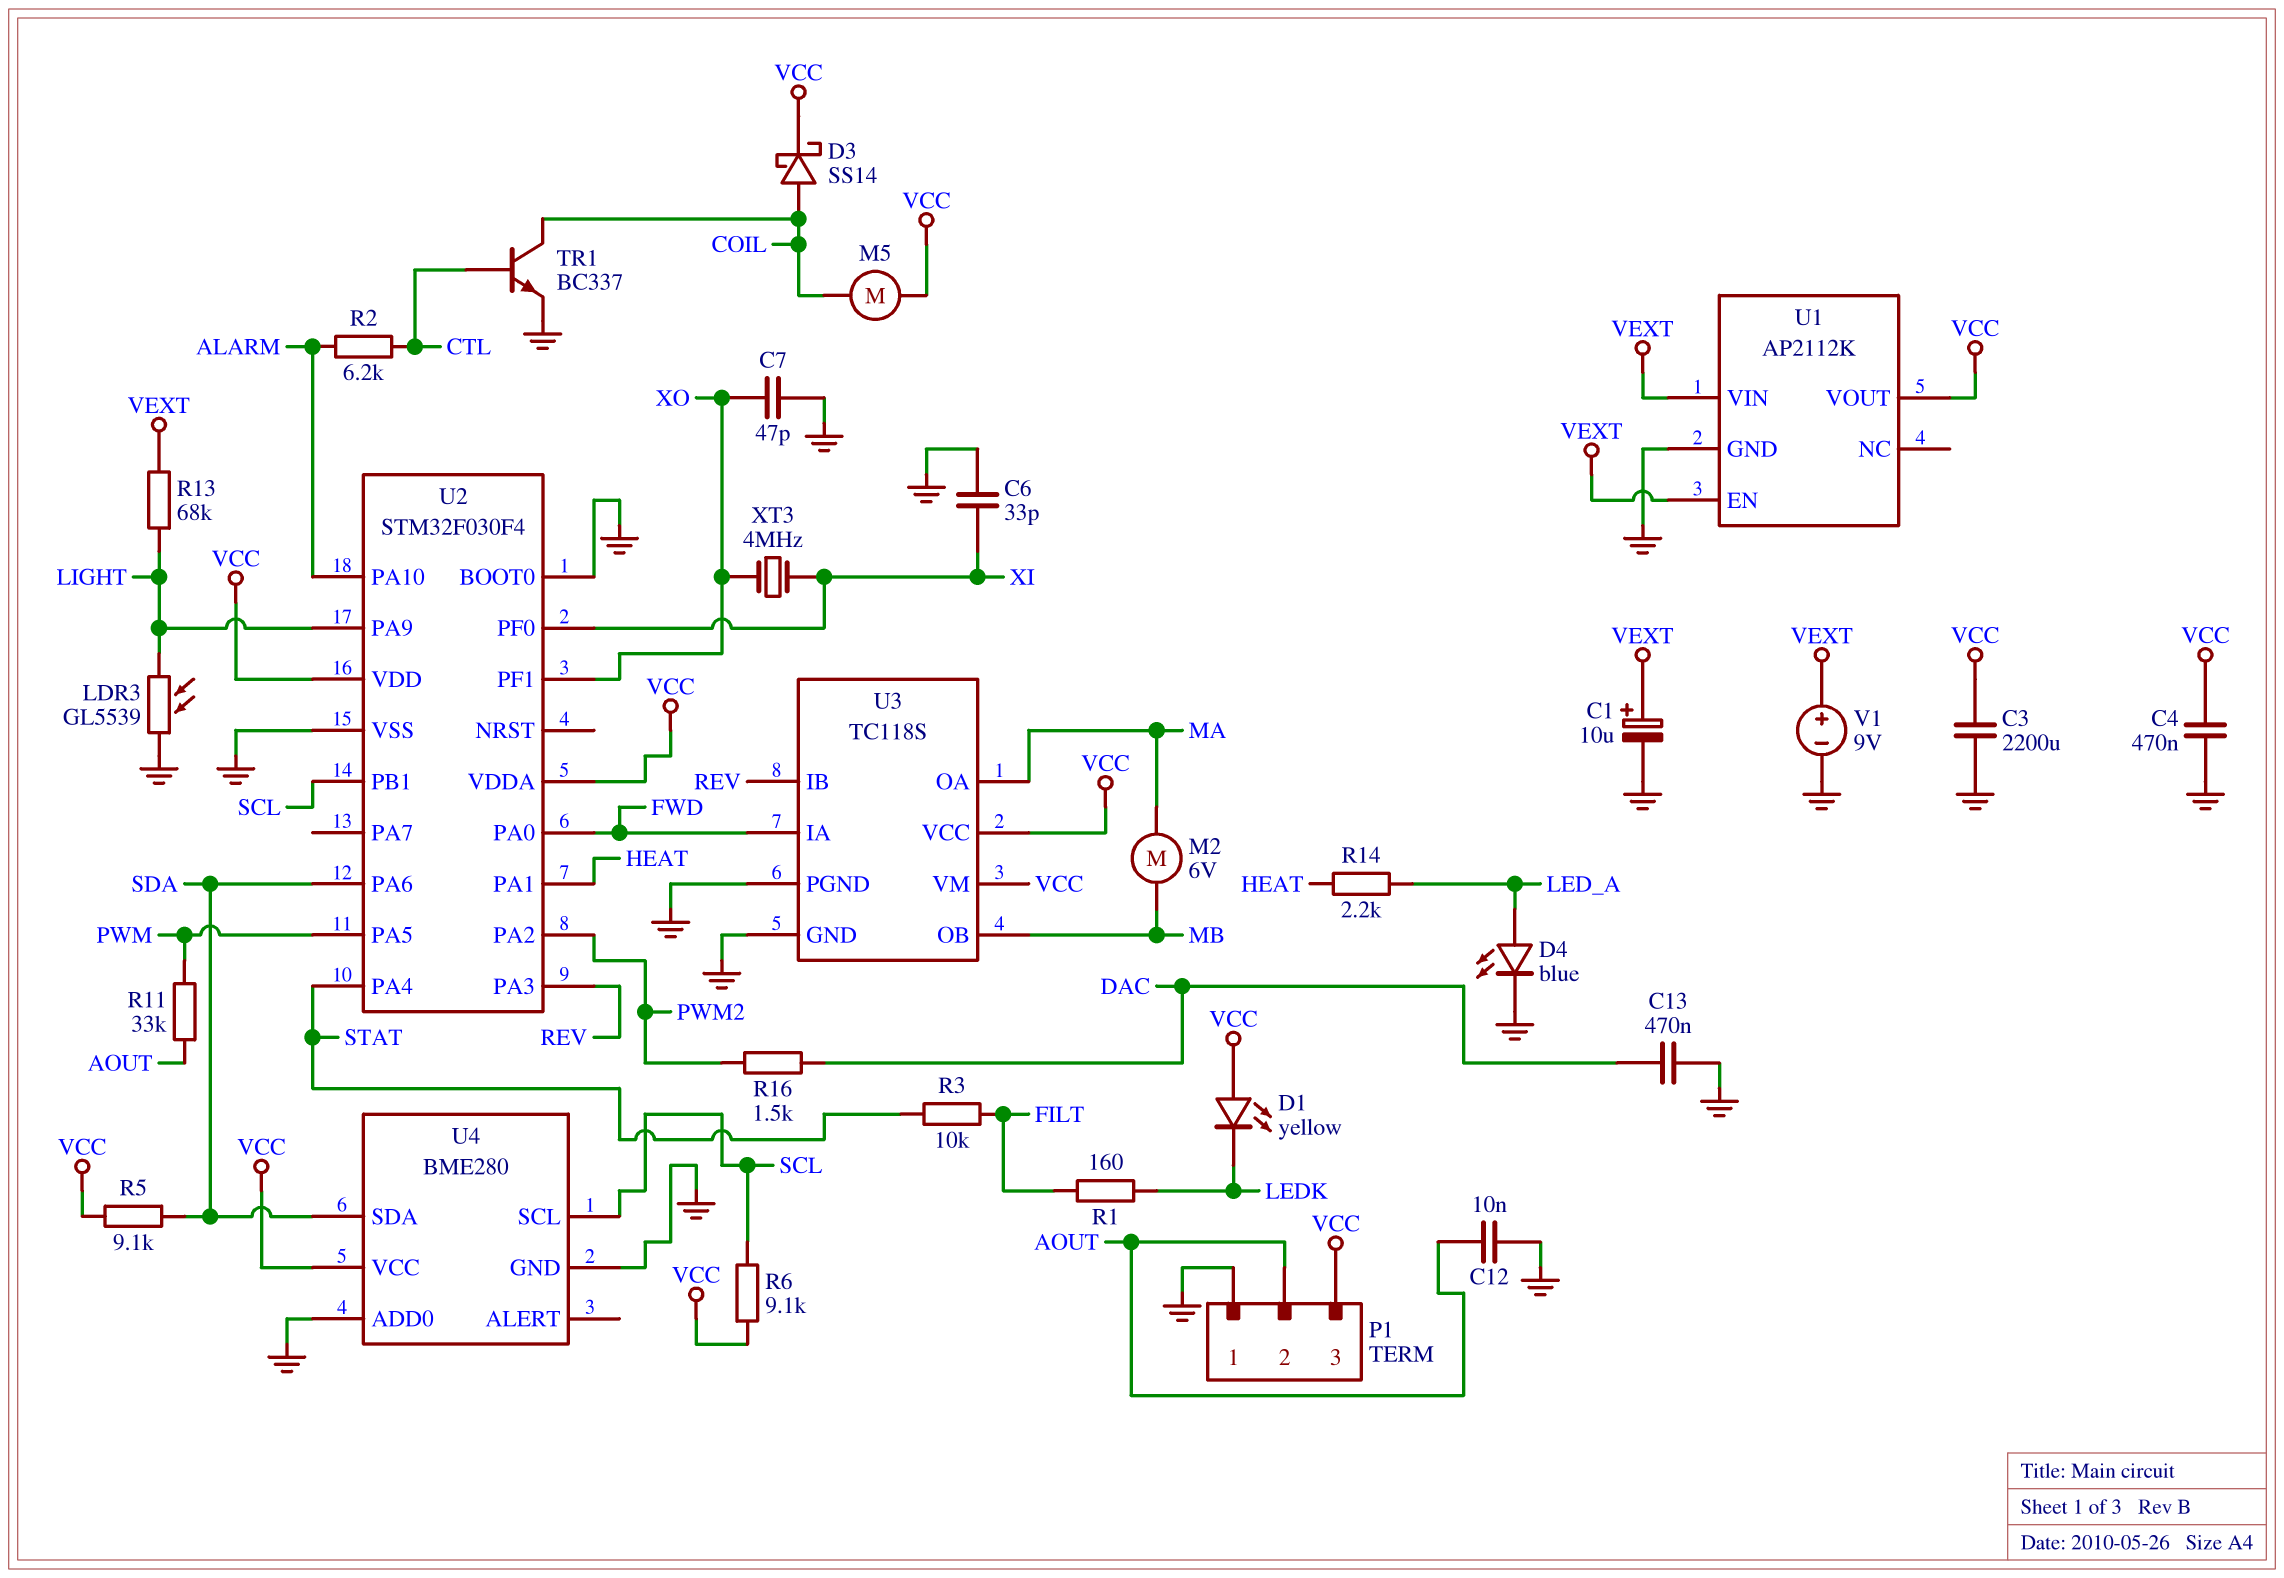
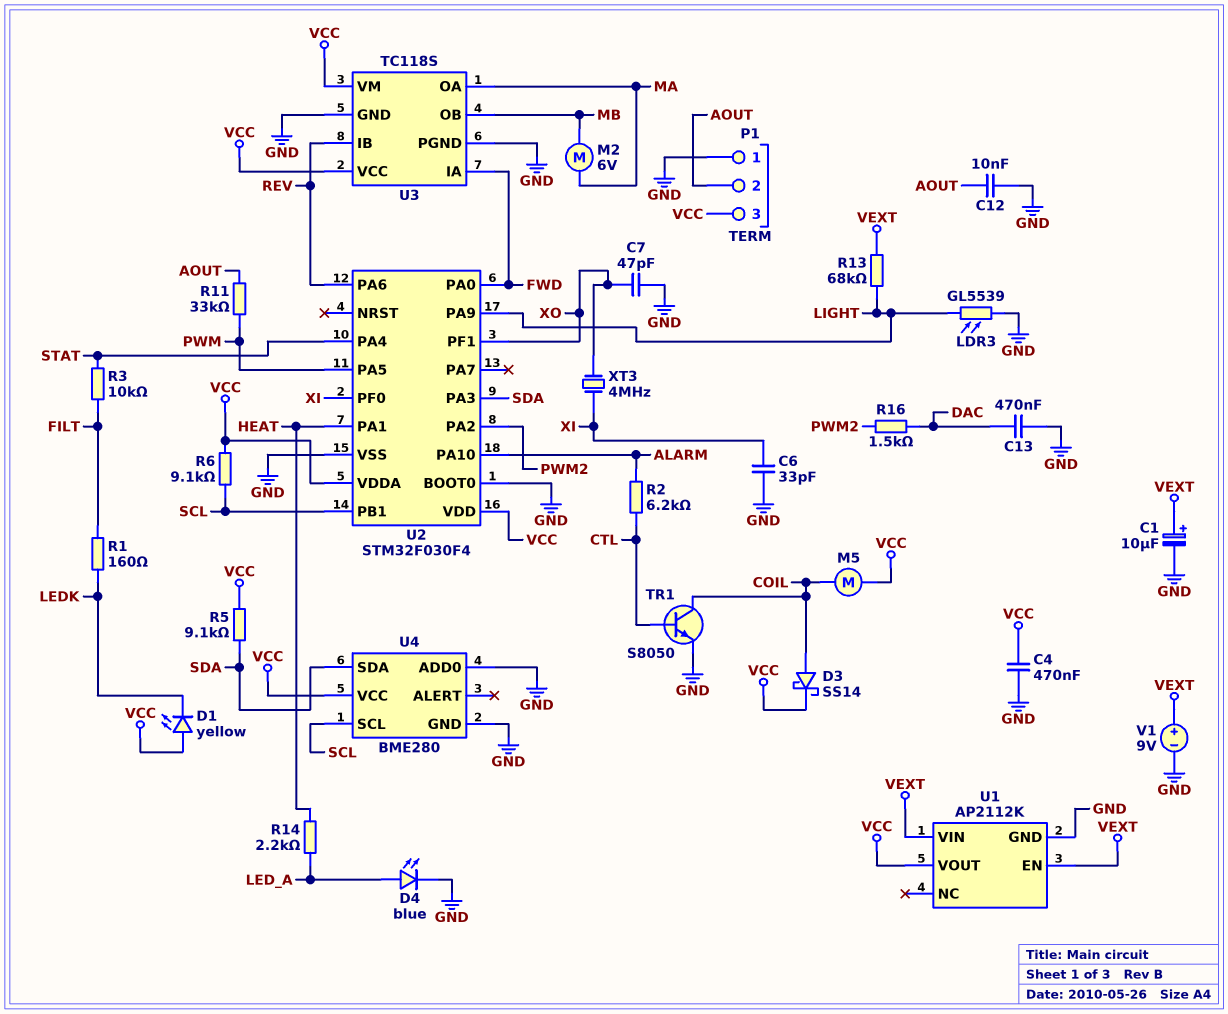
C3: 2200uF (GND, VCC) -> none
TR1: NPN BC337 (B CTL, C COIL, E GND) -> NPN S8050 (B CTL, C COIL, E GND)
U2 pin PA3: REV -> SDA
U2 pin PA6: SDA -> REV

